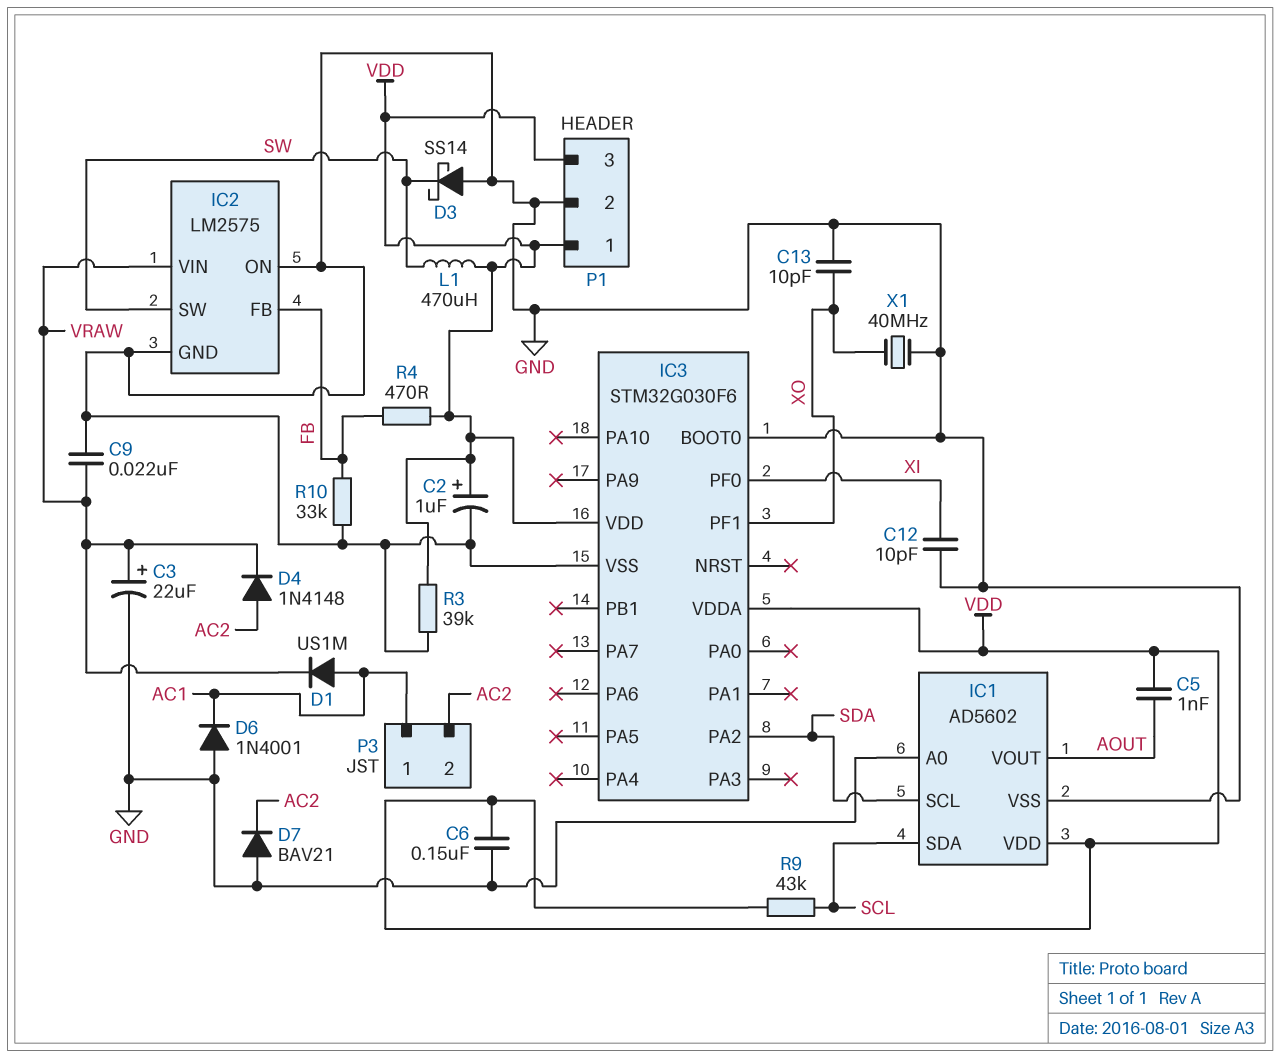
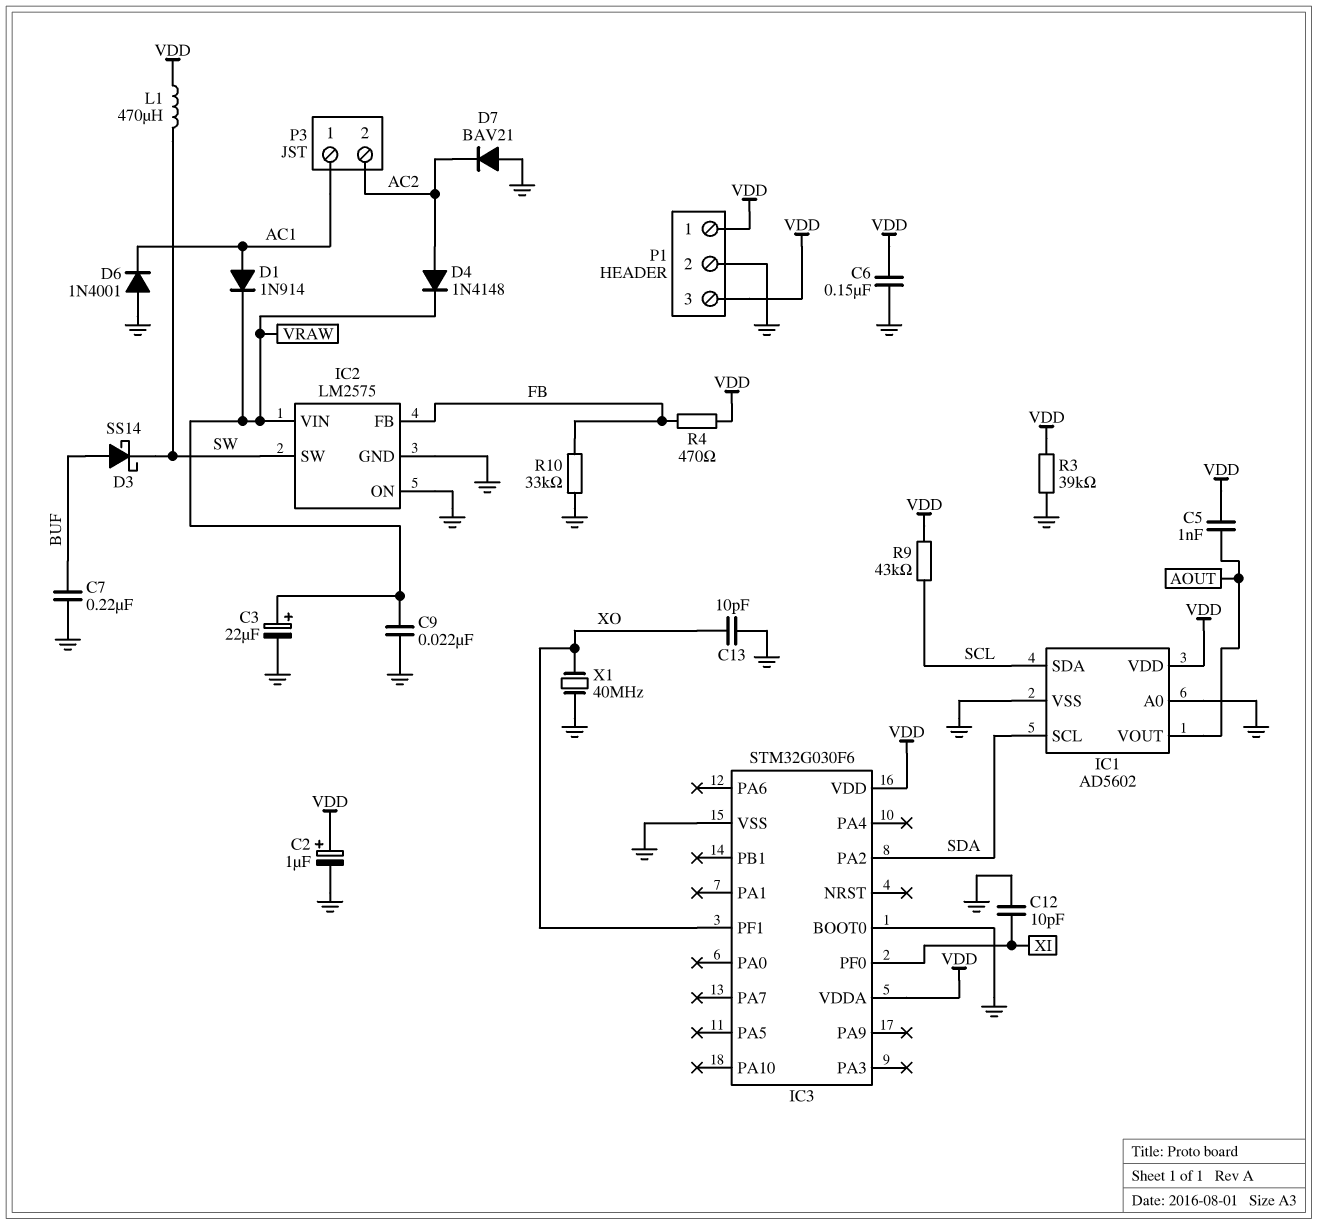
C7: none -> 220nF (BUF, GND)
D1: diode US1M (A AC1, K VRAW) -> diode 1N914 (A AC1, K VRAW)
D3: schottky SS14 (A GND, K SW) -> schottky SS14 (A BUF, K SW)

